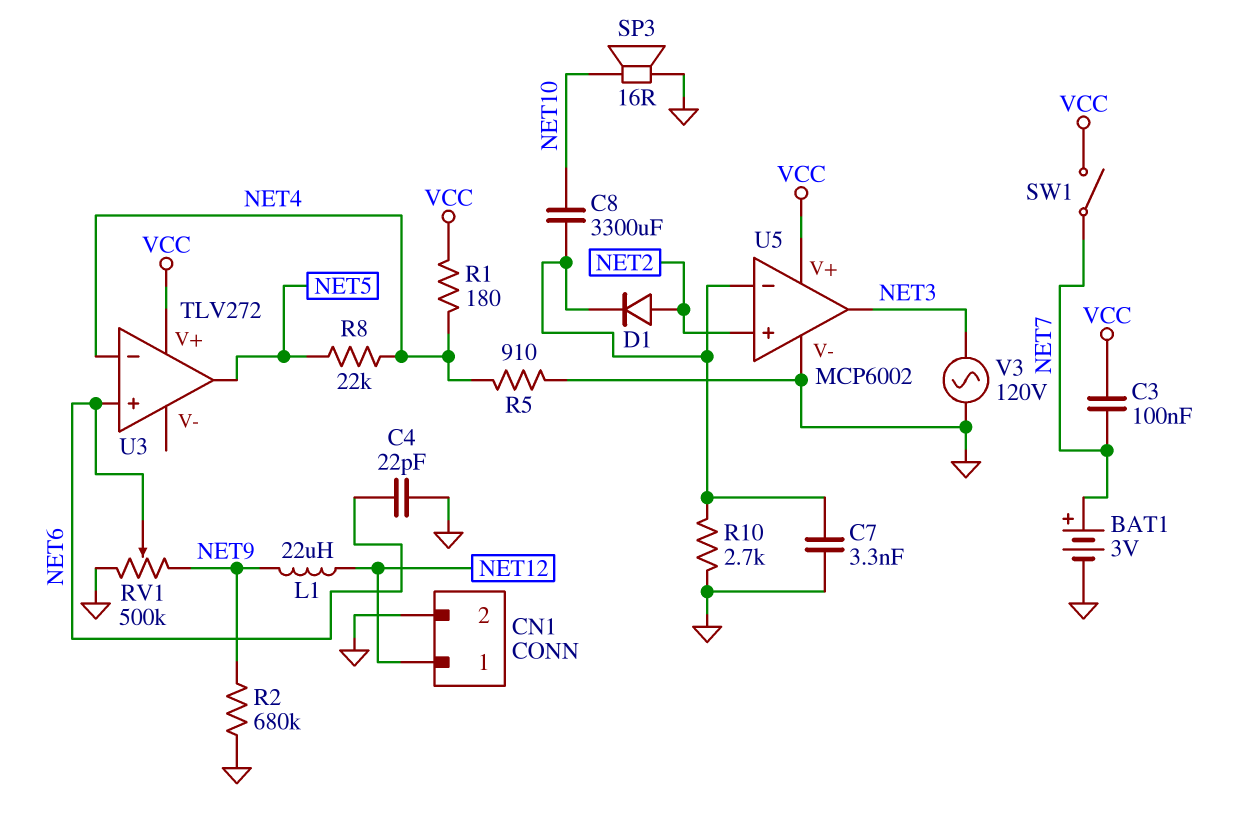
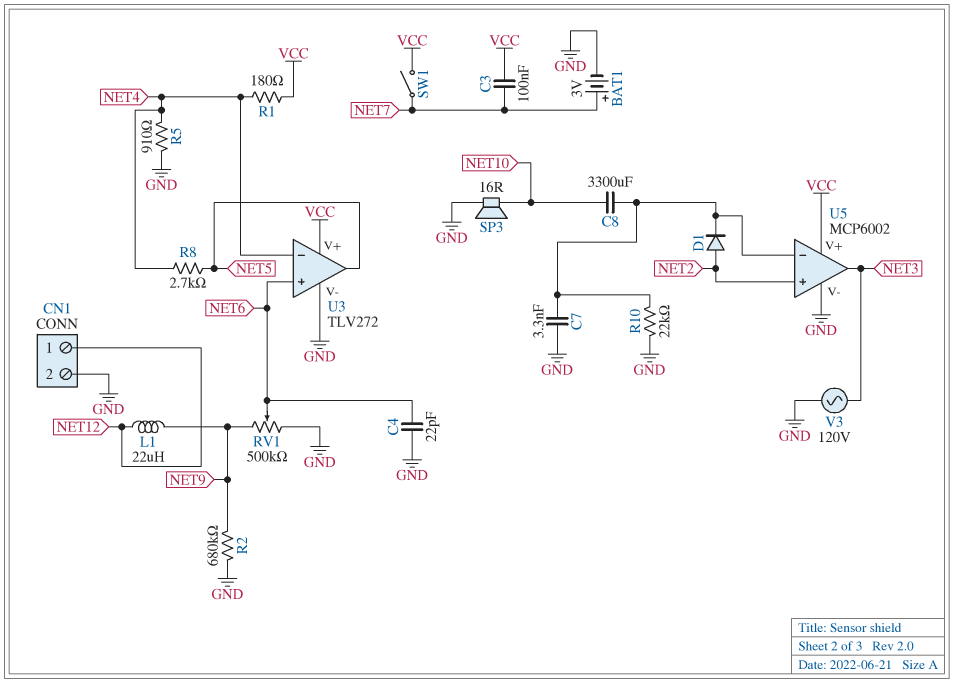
R8: 22k (NET4, NET5) -> 2.7k (NET4, NET5)
R10: 2.7k (GND, U5/in-) -> 22k (GND, U5/in-)
U3 pin V-: none -> GND

